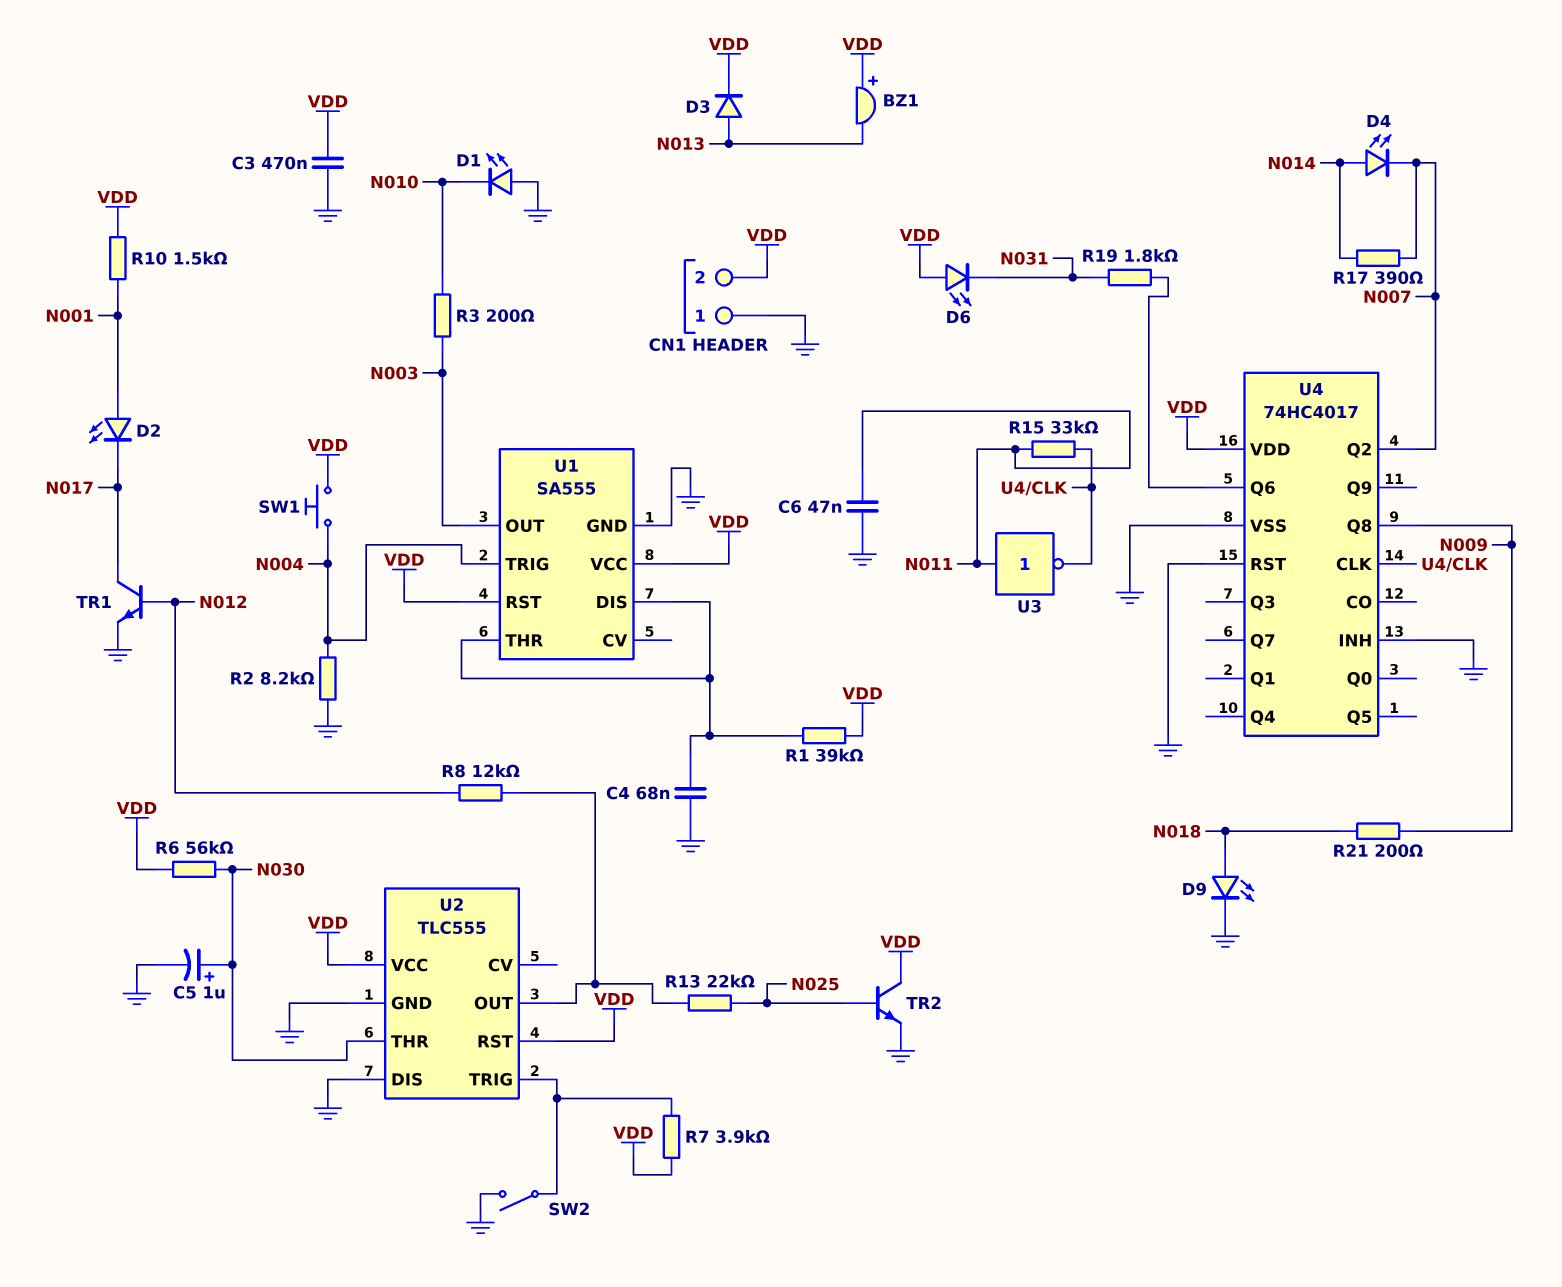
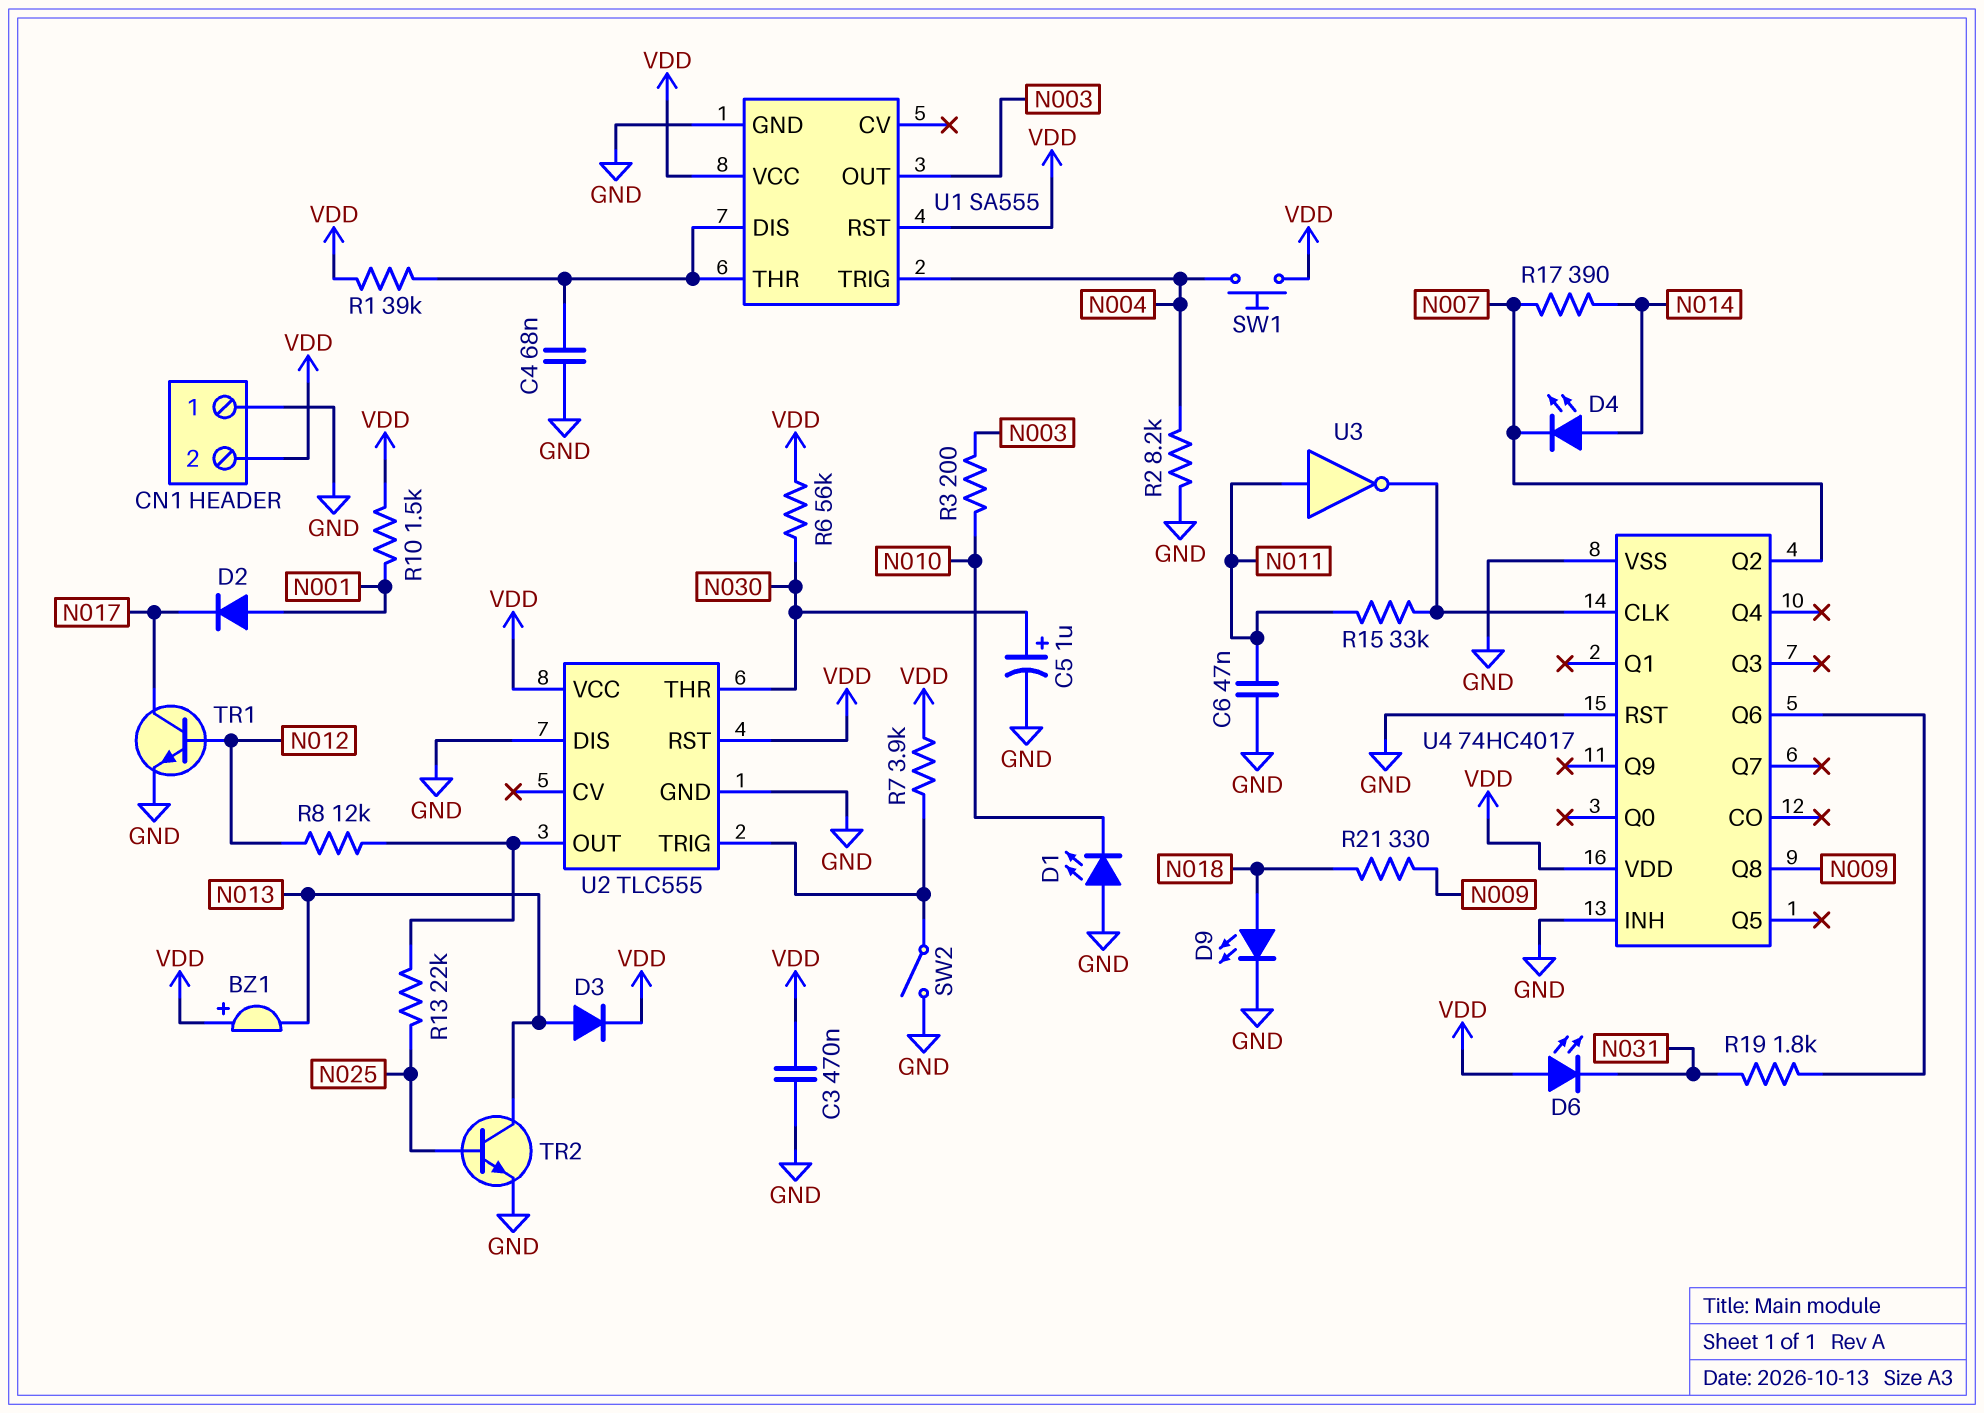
D2: LED (A N001, K N017) -> diode (A N001, K N017)
R21: 200 (N009, N018) -> 330 (N009, N018)
TR2: NPN (B N025, C VDD, E GND) -> NPN (B N025, C N013, E GND)

